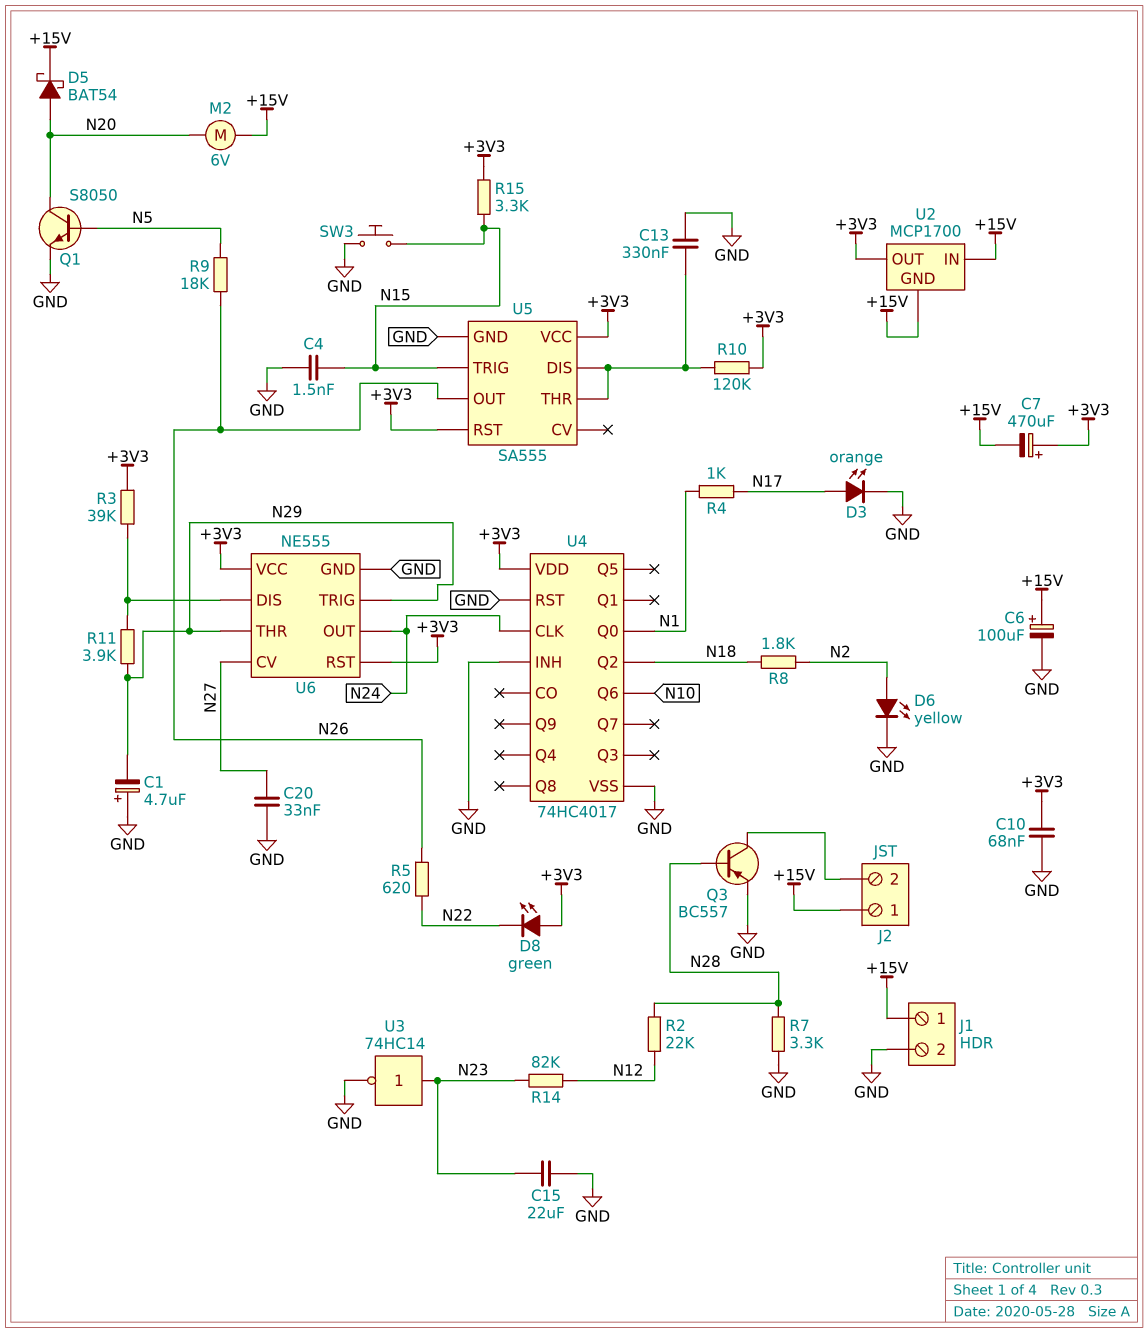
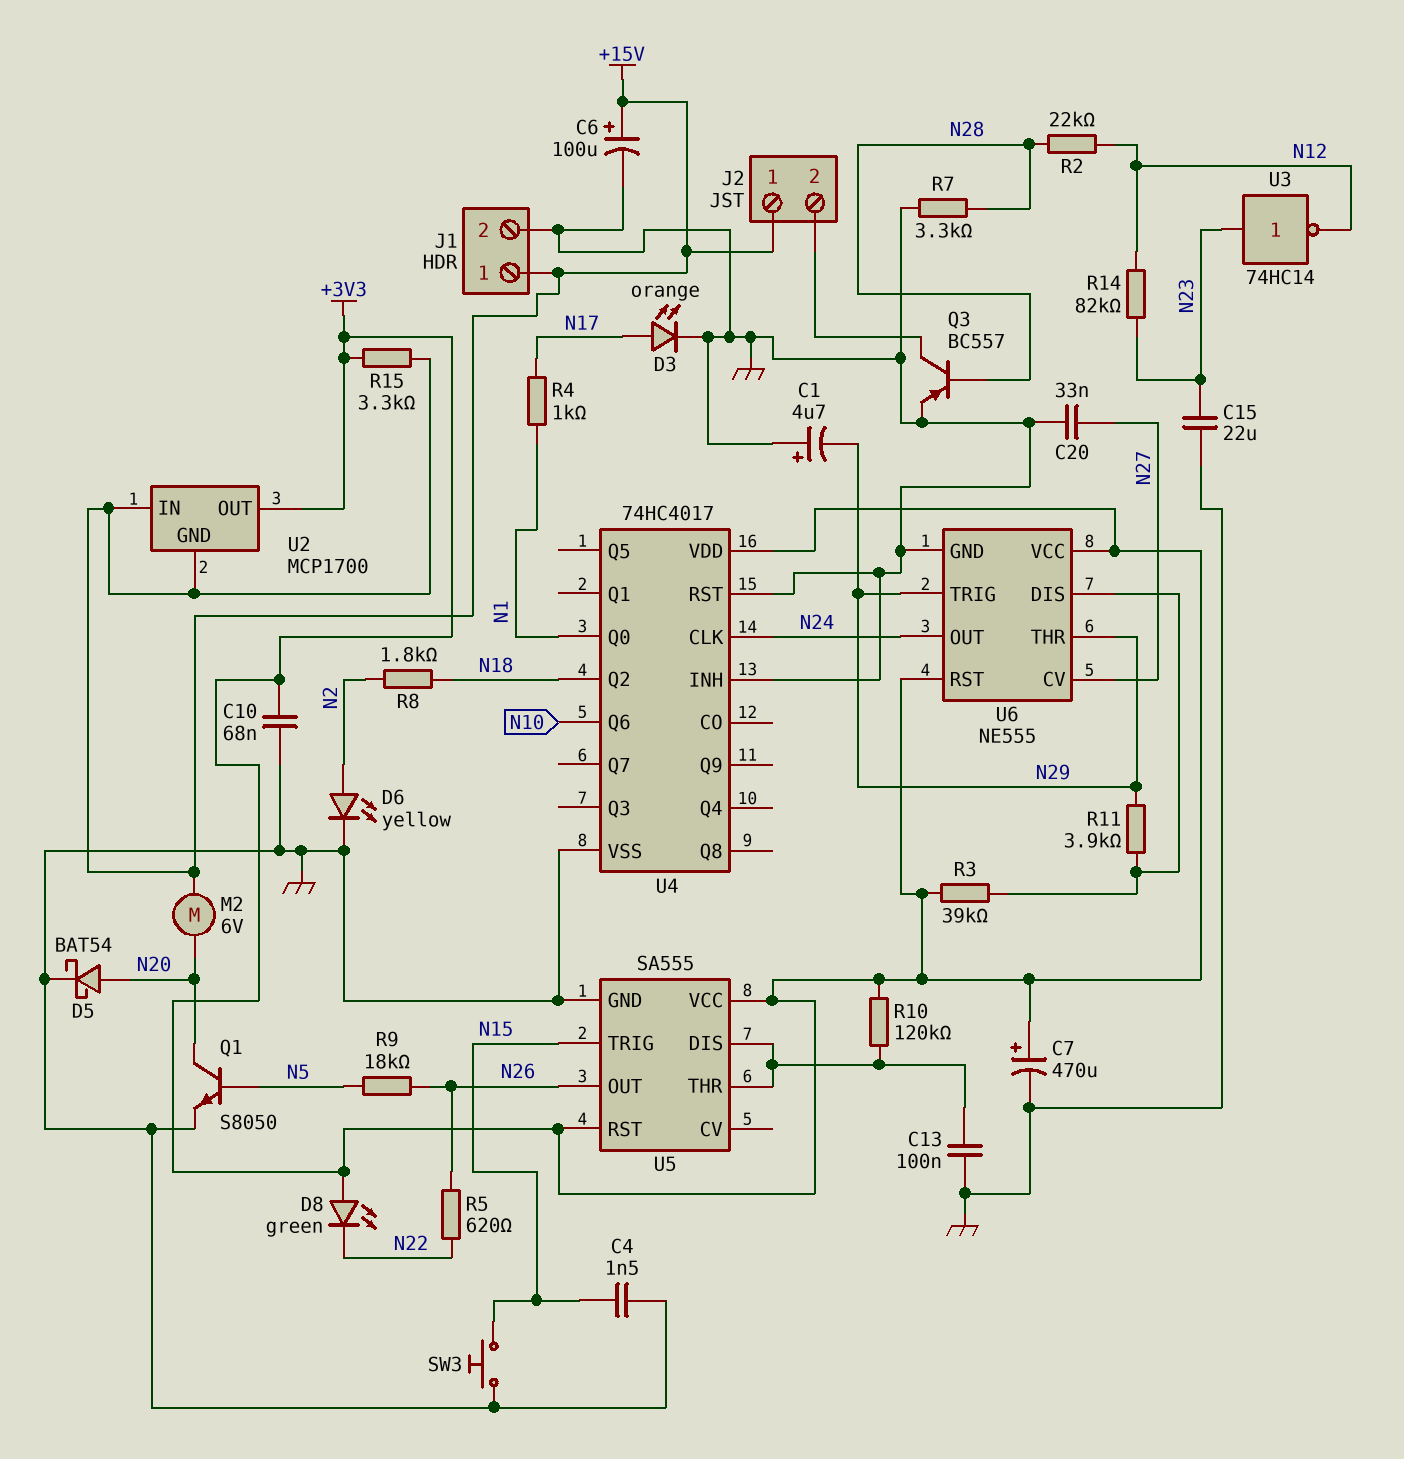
C7: 470uF (plus +3V3, minus +15V) -> 470uF (plus +3V3, minus GND)
C13: 330nF (GND, U5/DIS) -> 100nF (GND, U5/DIS)
D5: schottky BAT54 (A N20, K +15V) -> schottky BAT54 (A N20, K GND)
R15: 3.3k (+3V3, N15) -> 3.3k (+3V3, +15V)
U3: NOT 74HC14 (in N23, out GND) -> NOT 74HC14 (in N23, out N12)

